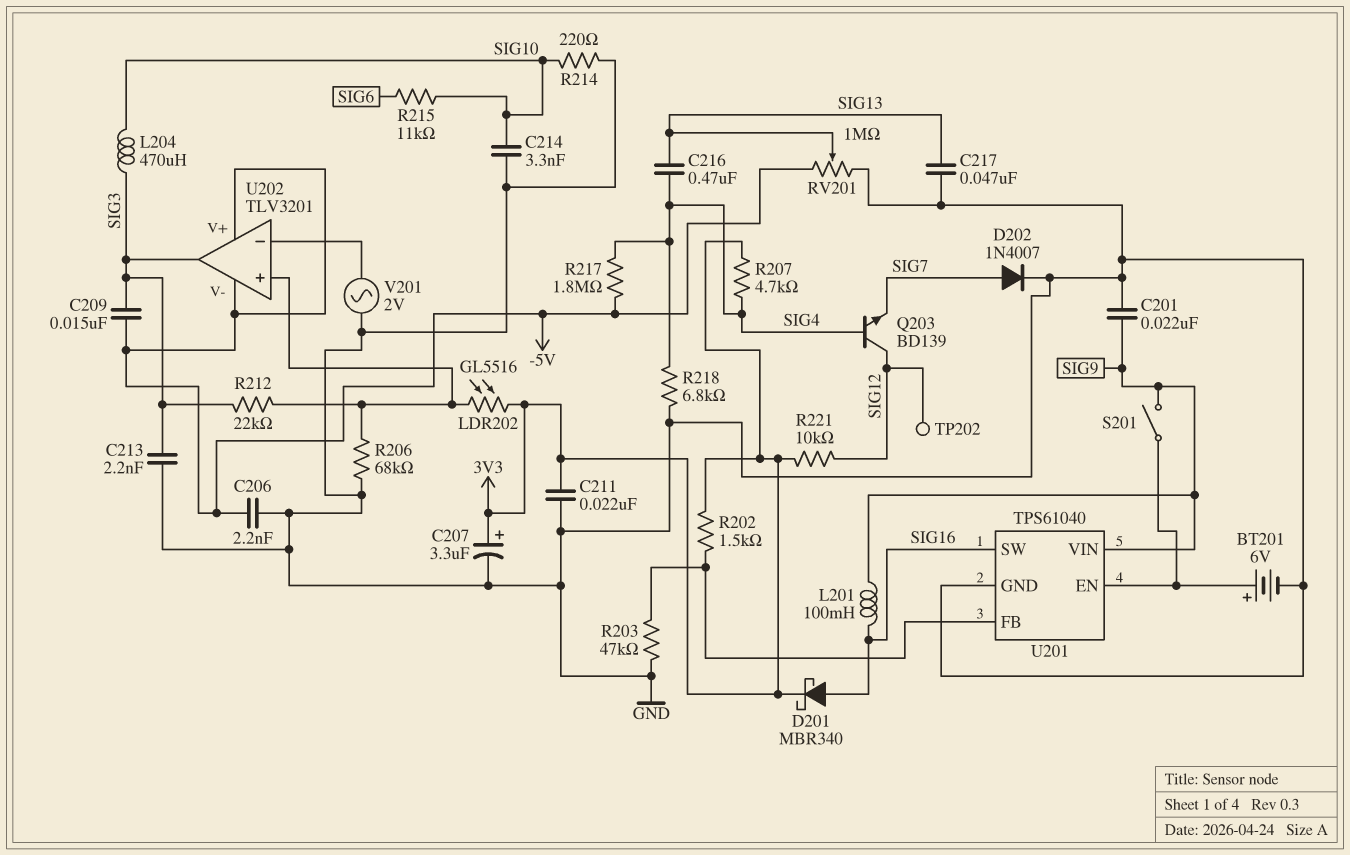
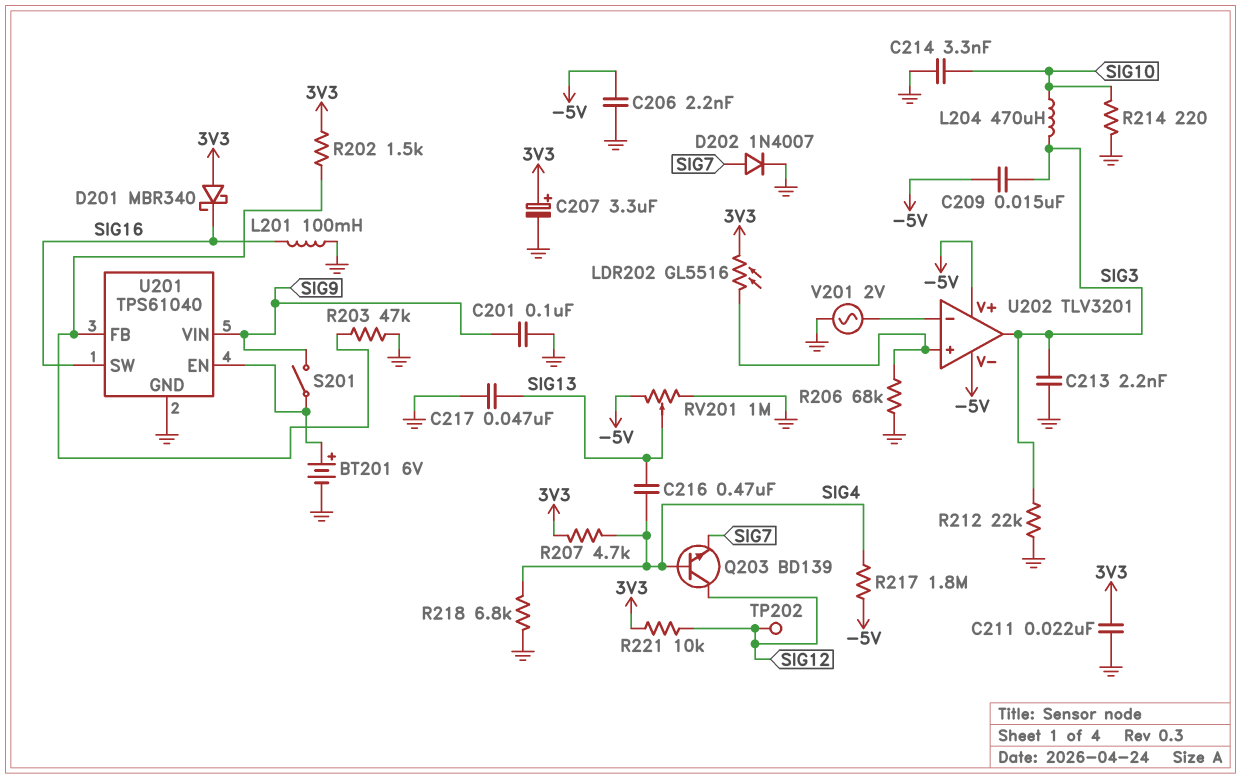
C201: 22nF (GND, SIG9) -> 100nF (GND, SIG9)
D201: schottky MBR340 (A SIG16, K 3V3) -> schottky MBR340 (A 3V3, K SIG16)
L201: 100mH (SIG9, SIG16) -> 100mH (GND, SIG16)
R212: 22k (SIG3, U202/in+) -> 22k (GND, SIG3)
R215: 11k (SIG6, SIG10) -> none

